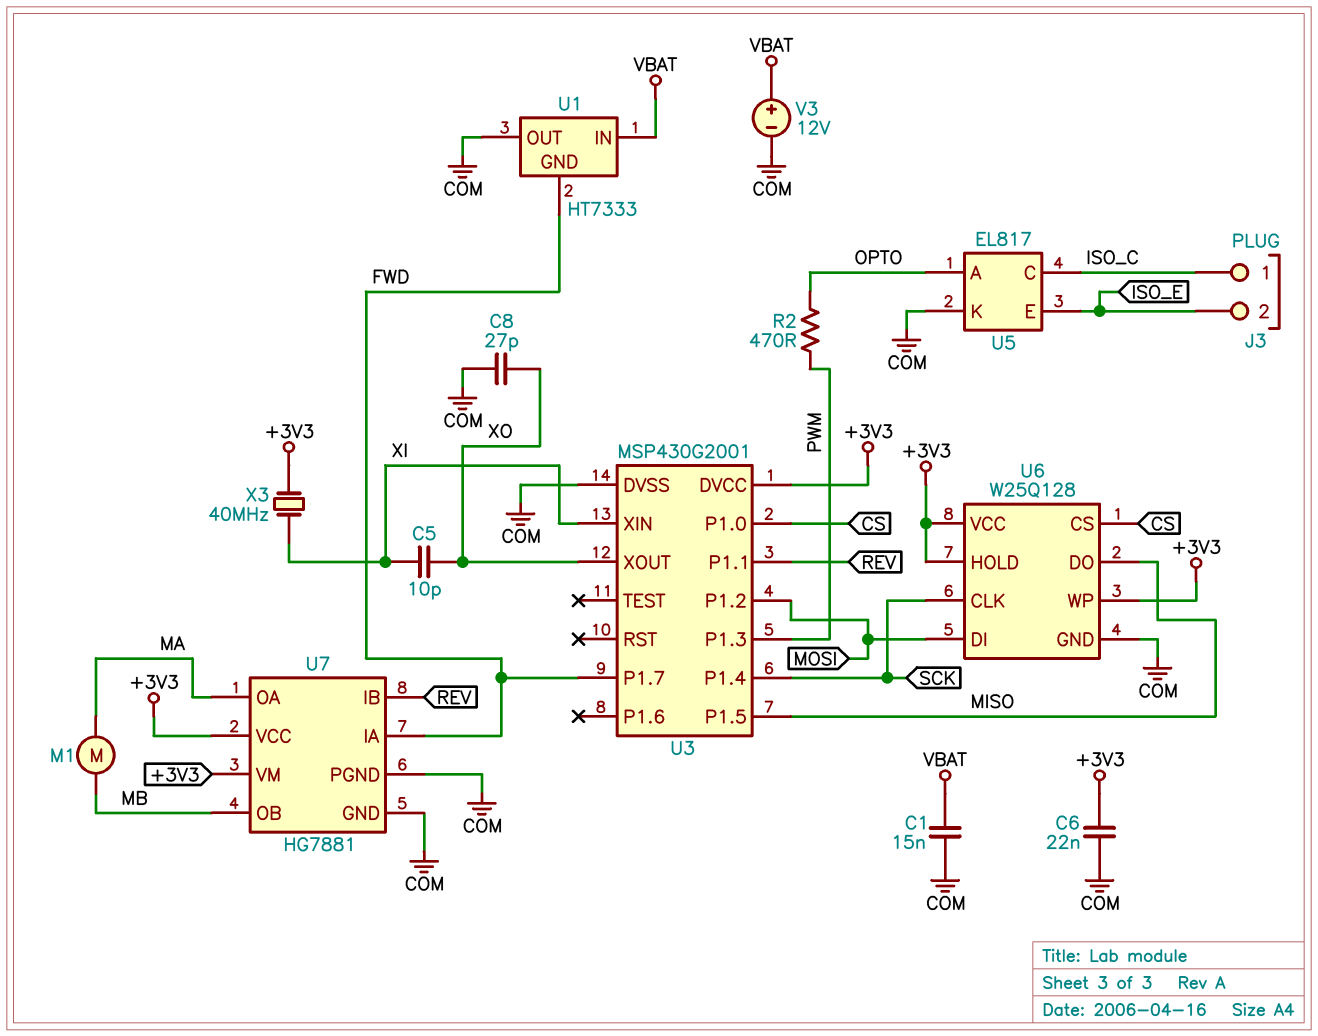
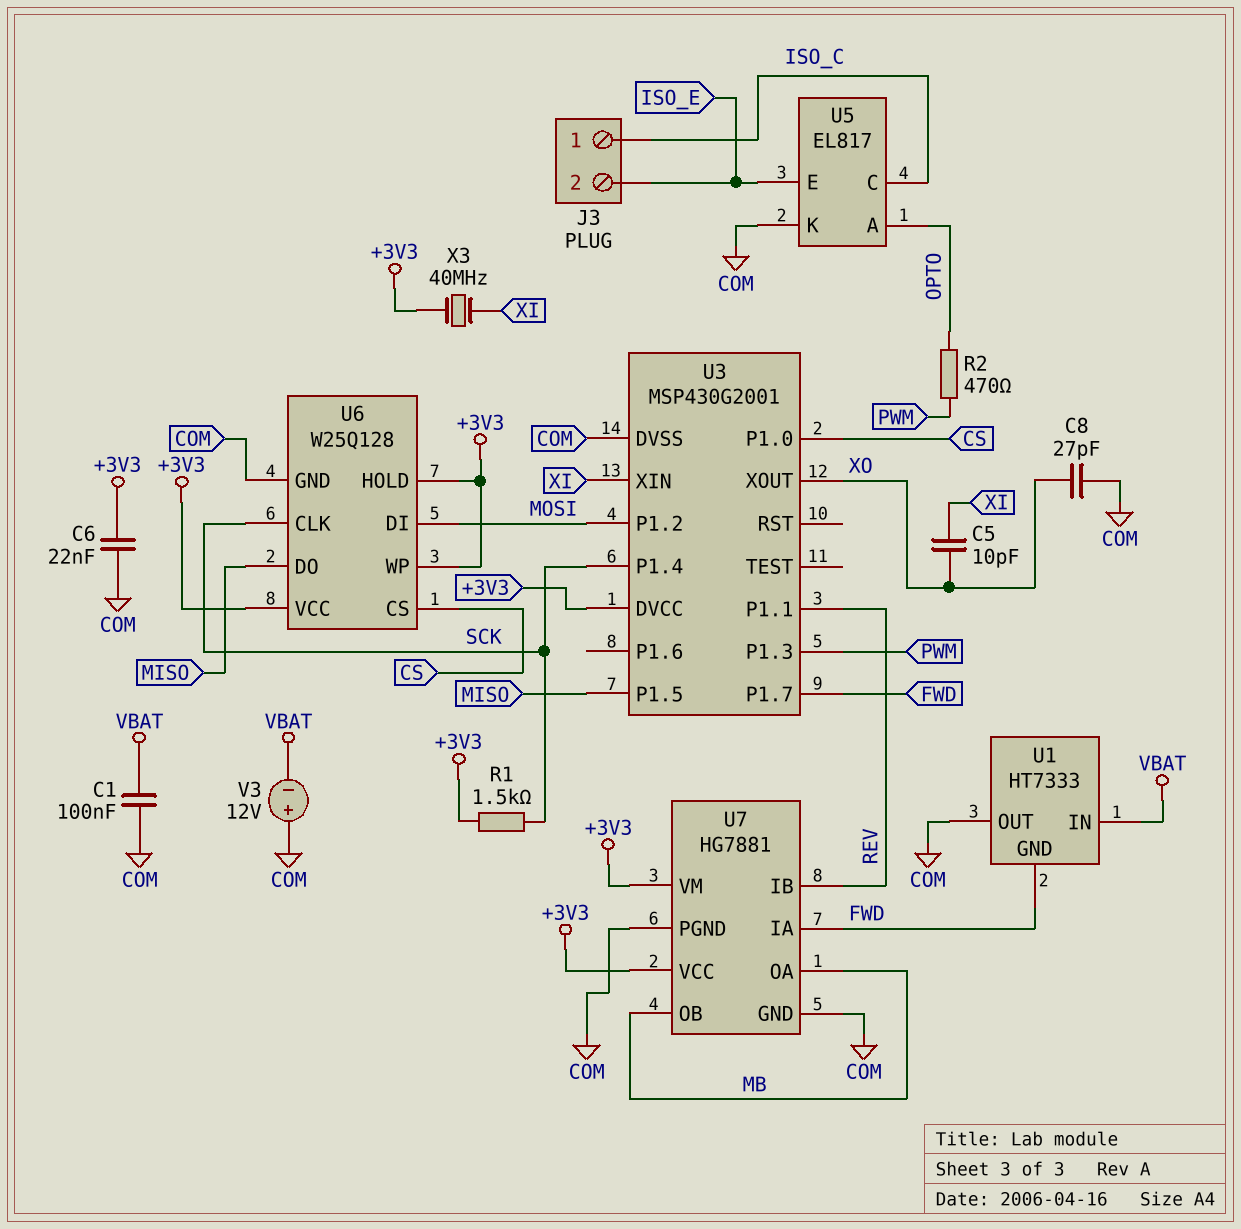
C1: 15nF (COM, VBAT) -> 100nF (COM, VBAT)
M1: motor (MA, MB) -> none
R1: none -> 1.5k (+3V3, SCK)
U7 pin OA: MA -> MB
V3: 12V (plus VBAT, minus COM) -> 12V (plus COM, minus VBAT)

